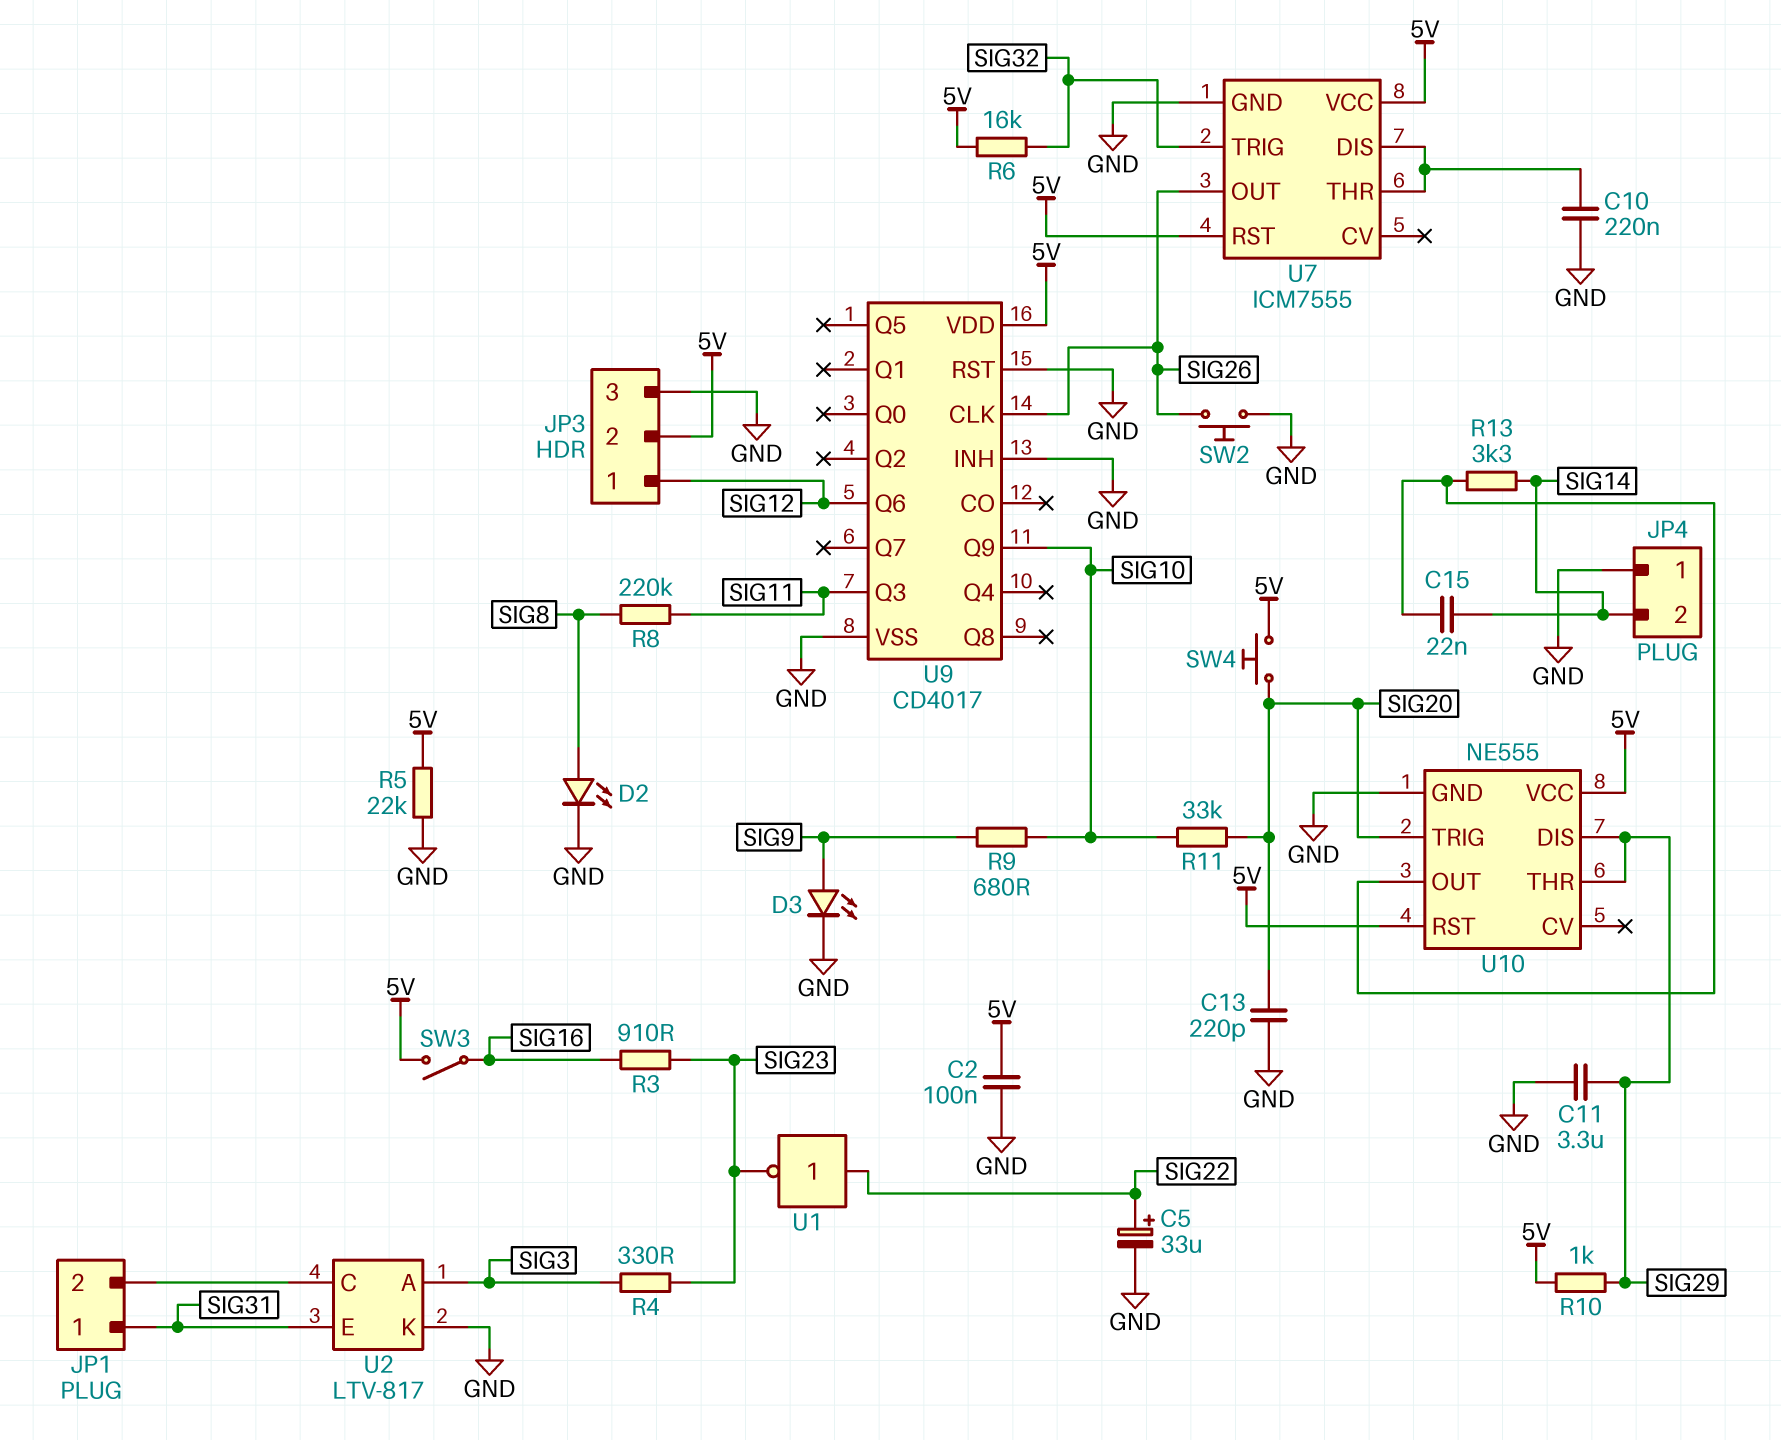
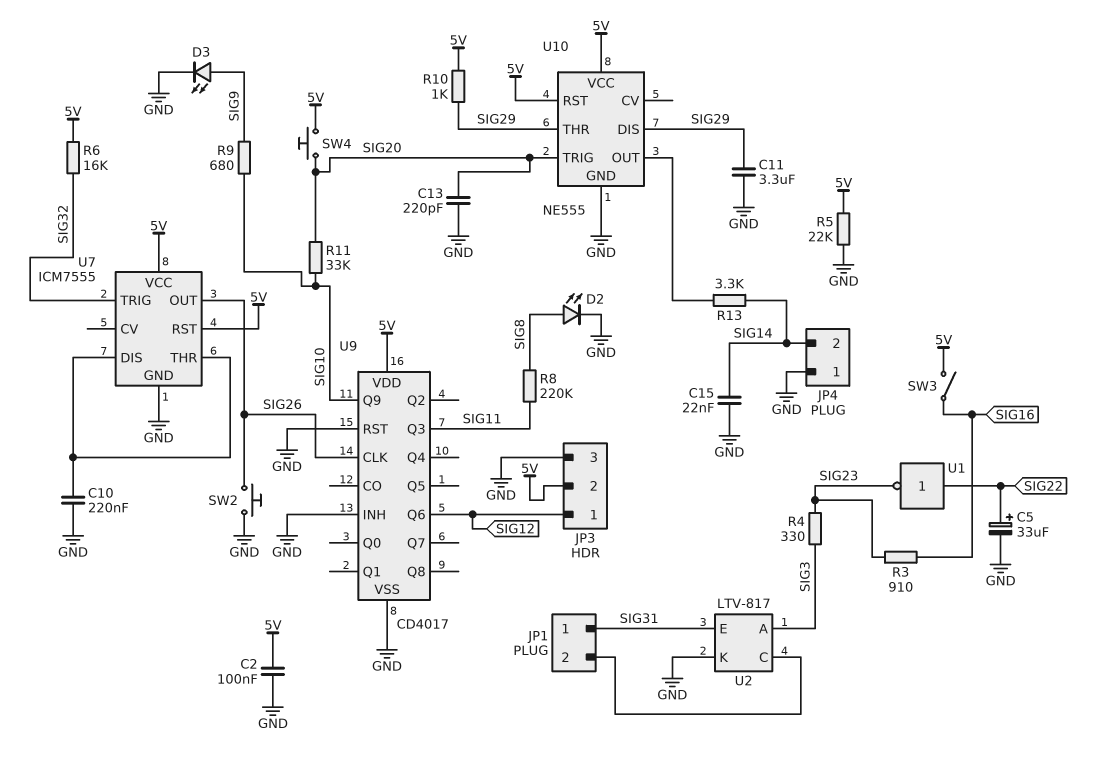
C15: 22nF (SIG14, U10/OUT) -> 22nF (GND, SIG14)

